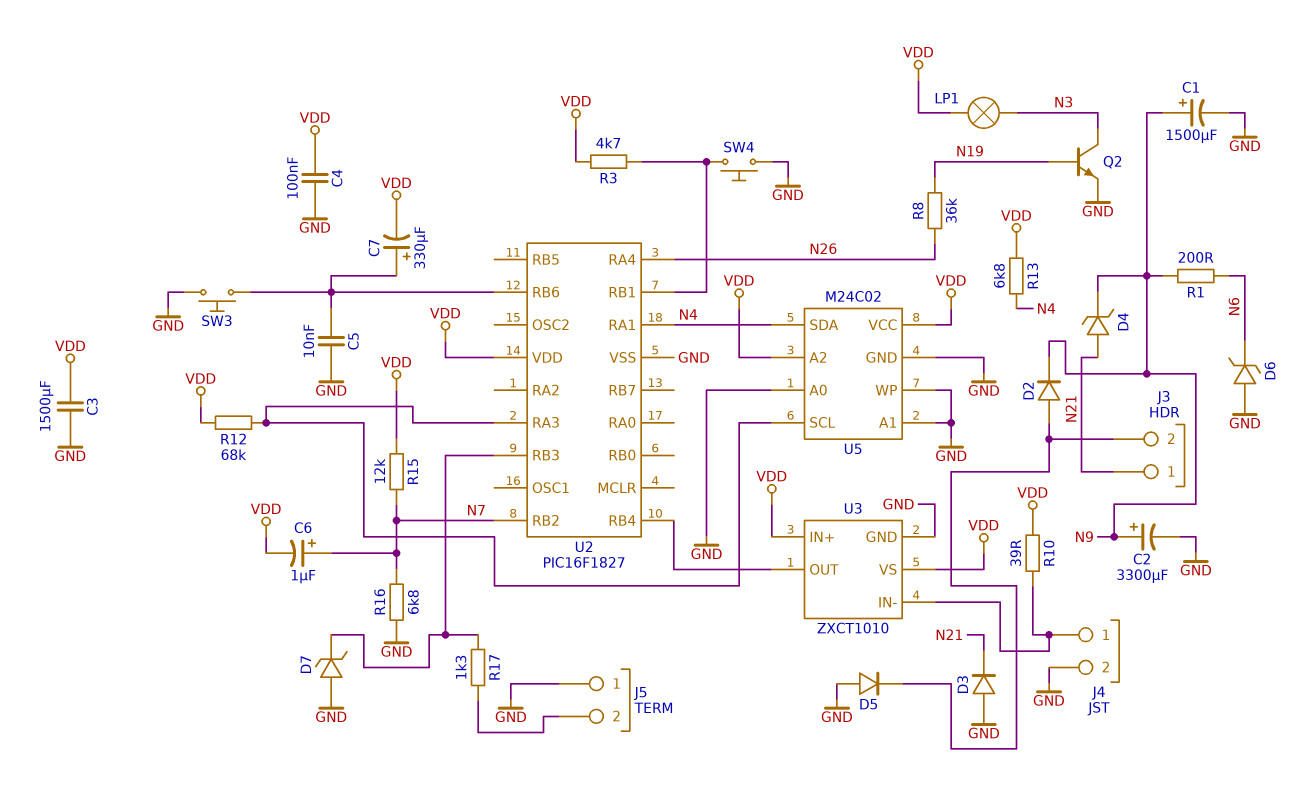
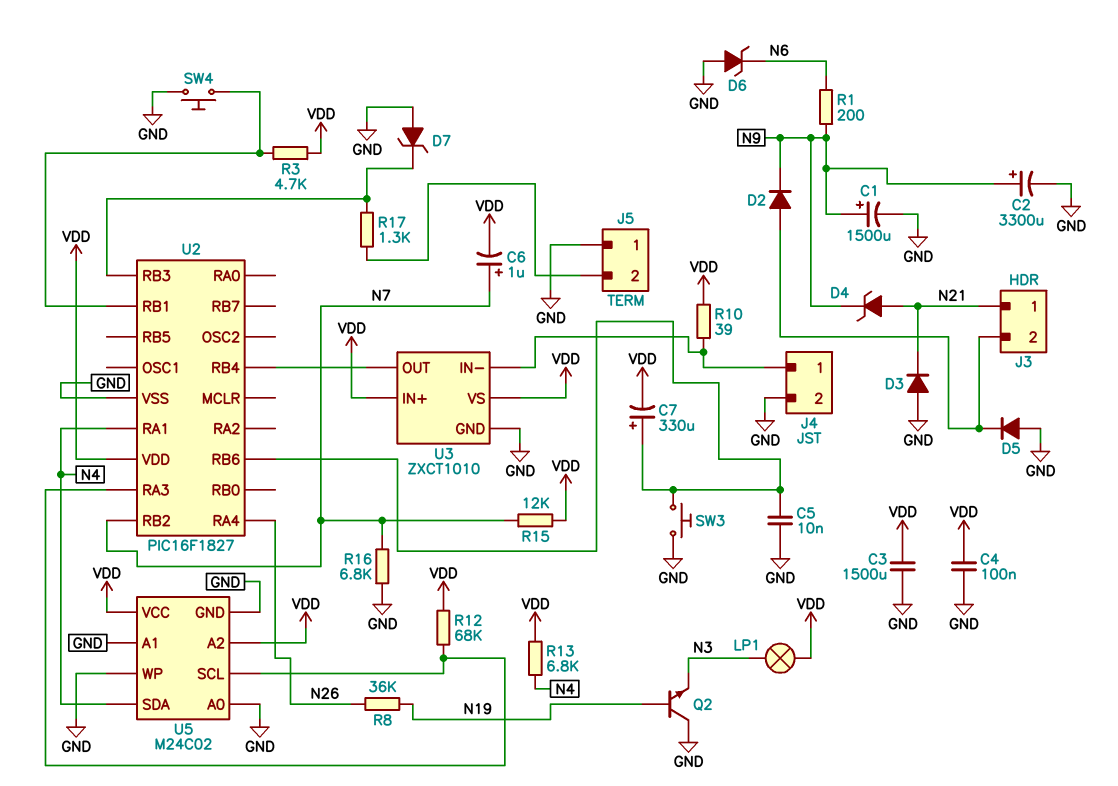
Q2: NPN (B N19, C N3, E GND) -> NPN (B N19, C GND, E N3)

